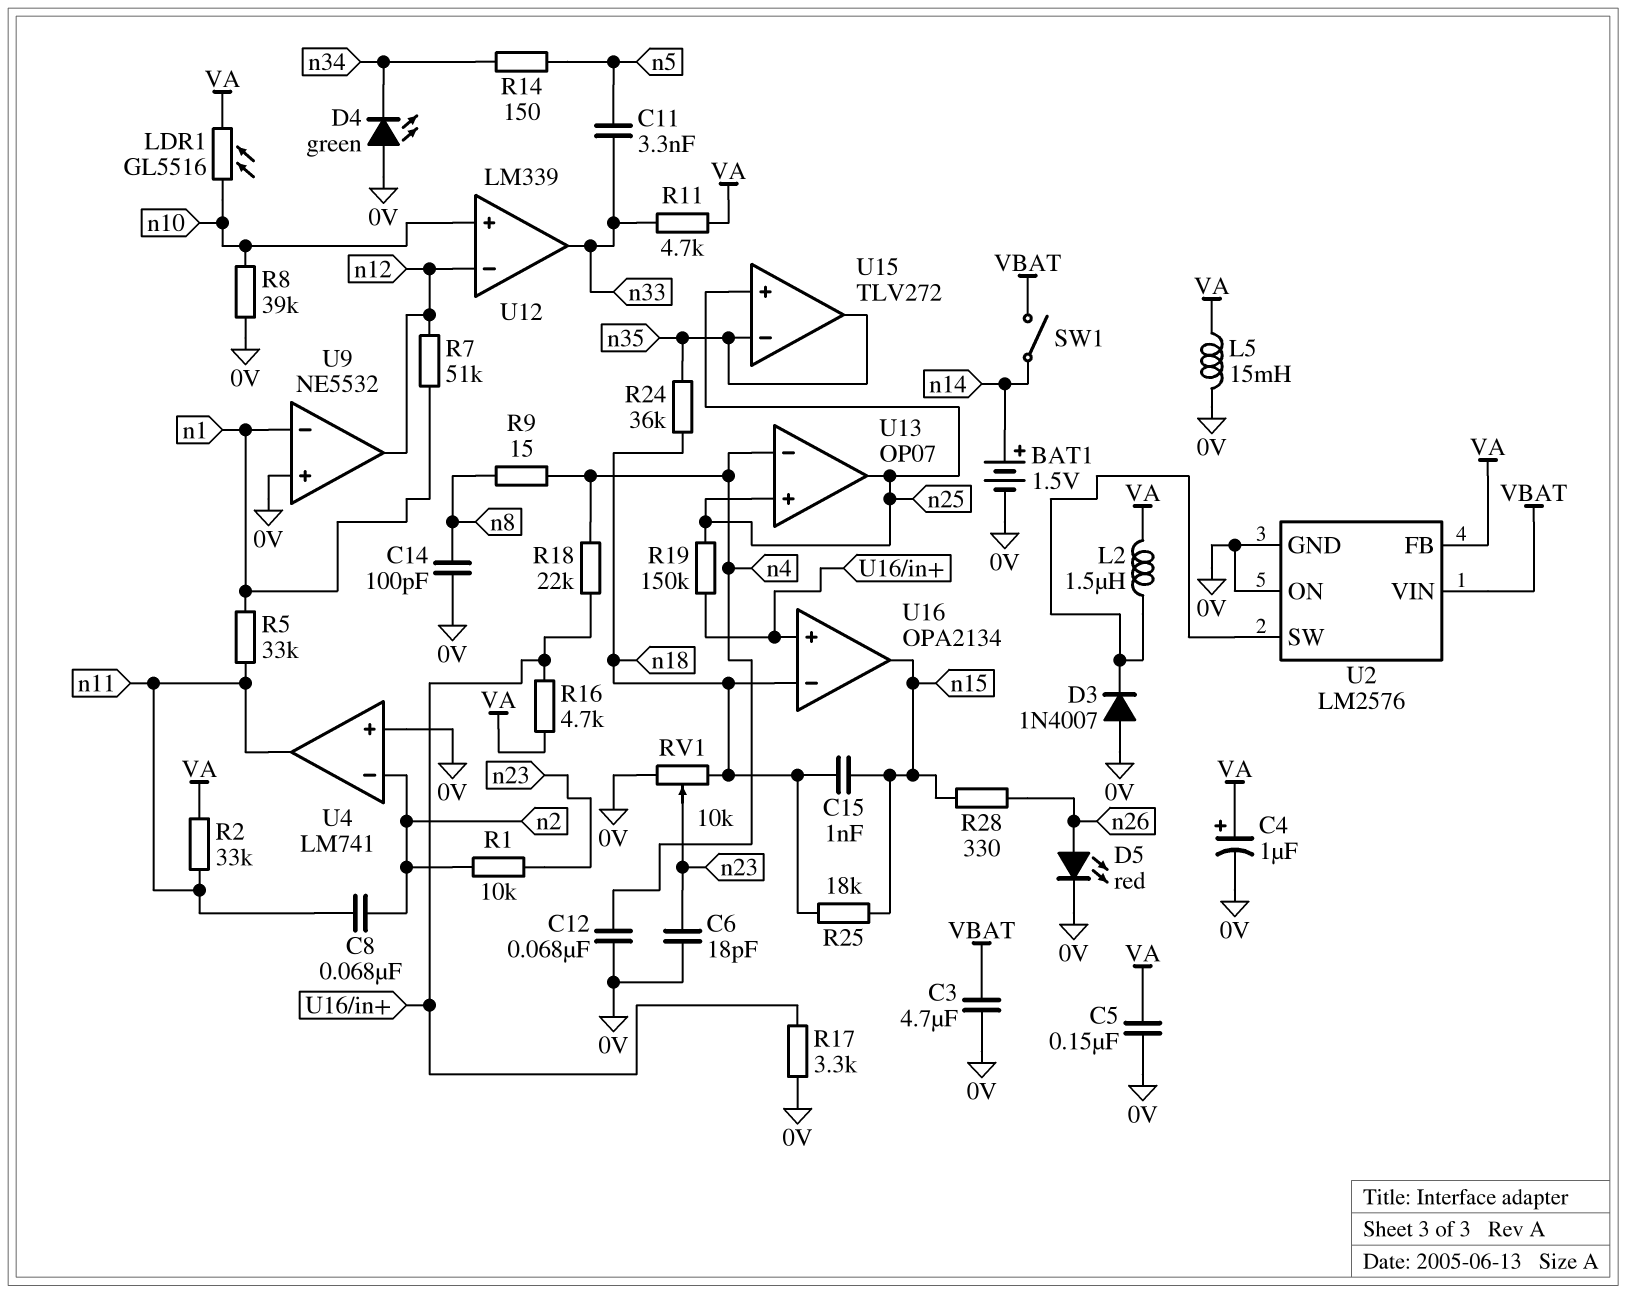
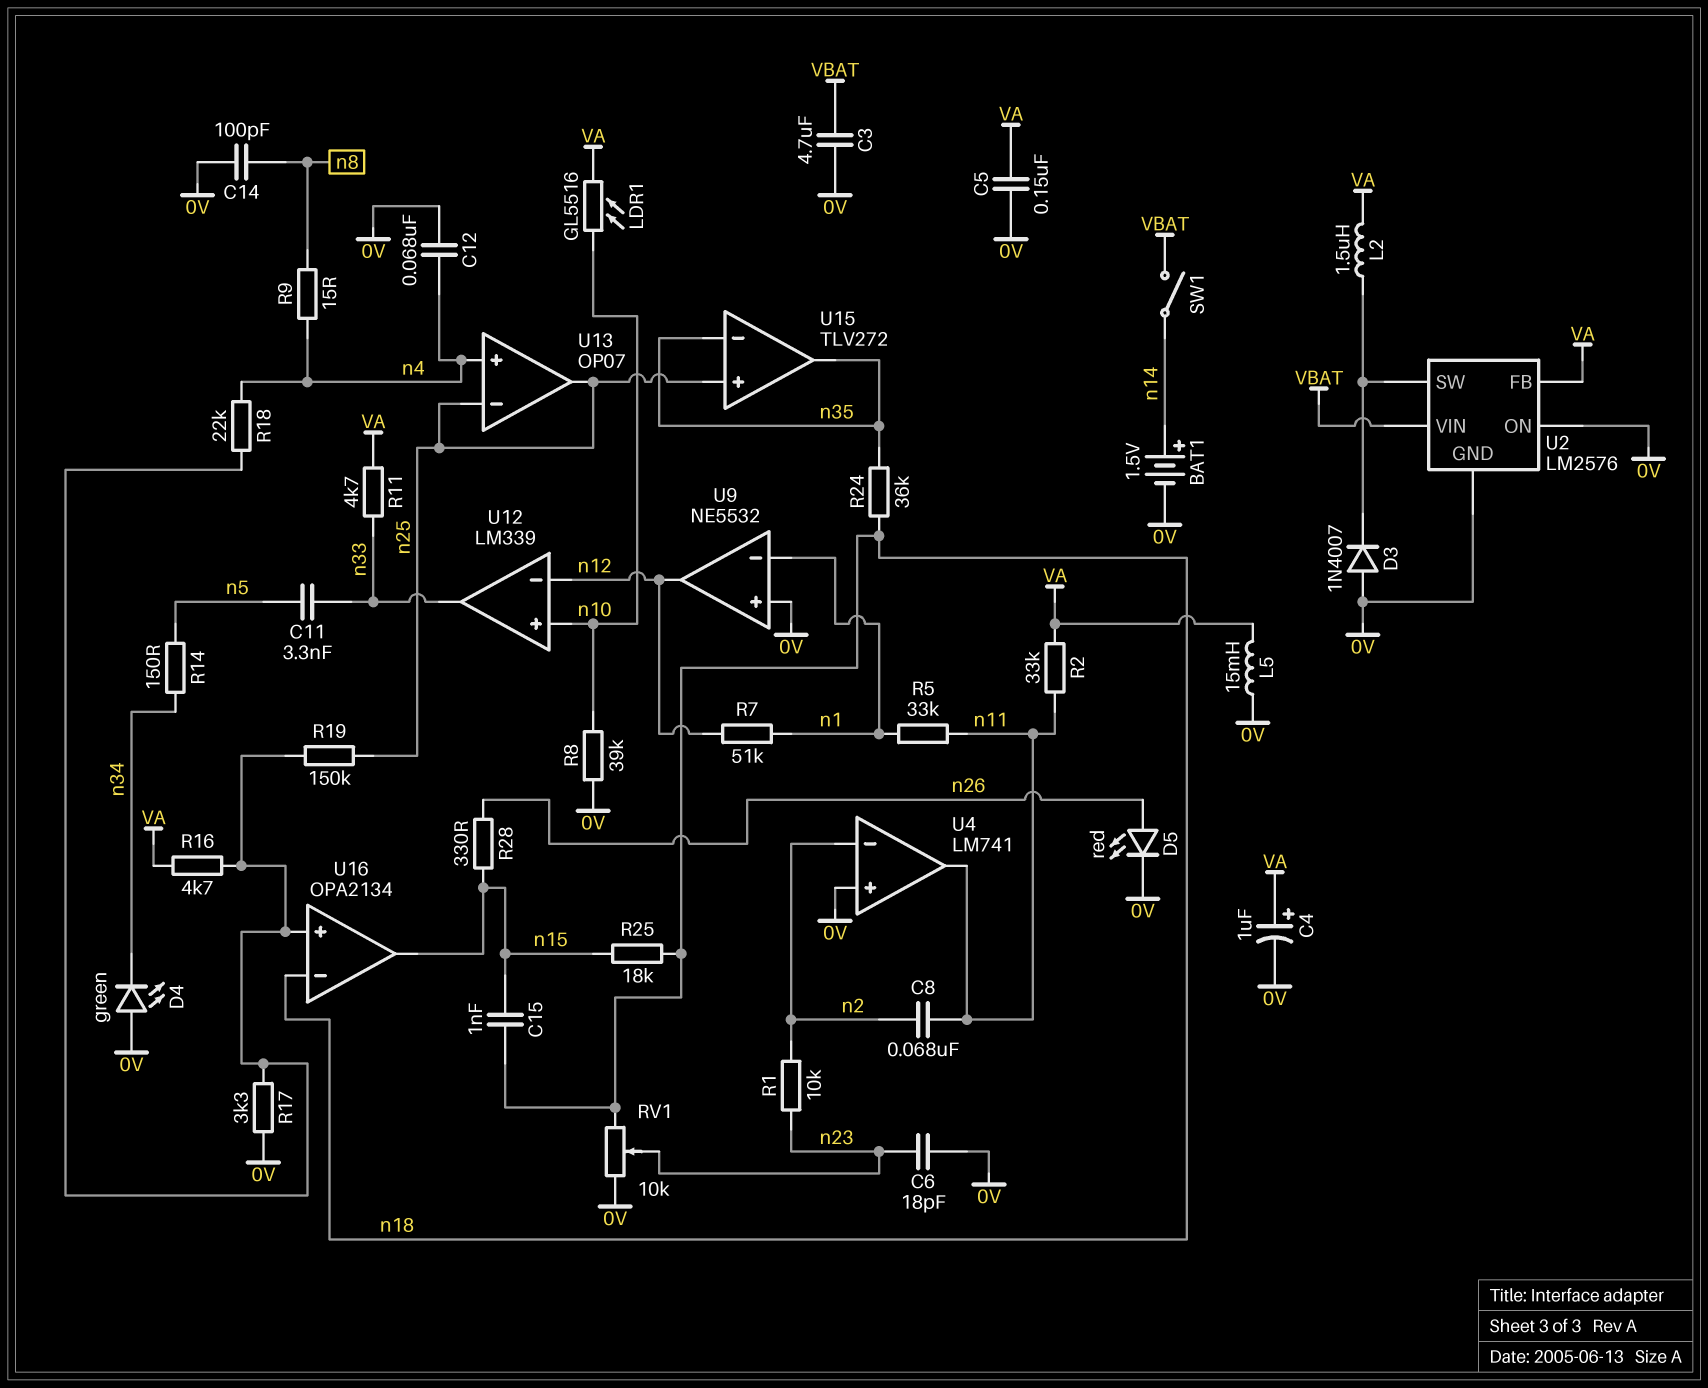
U13 pin in+: n25 -> n4
U13 pin in-: n4 -> n25

